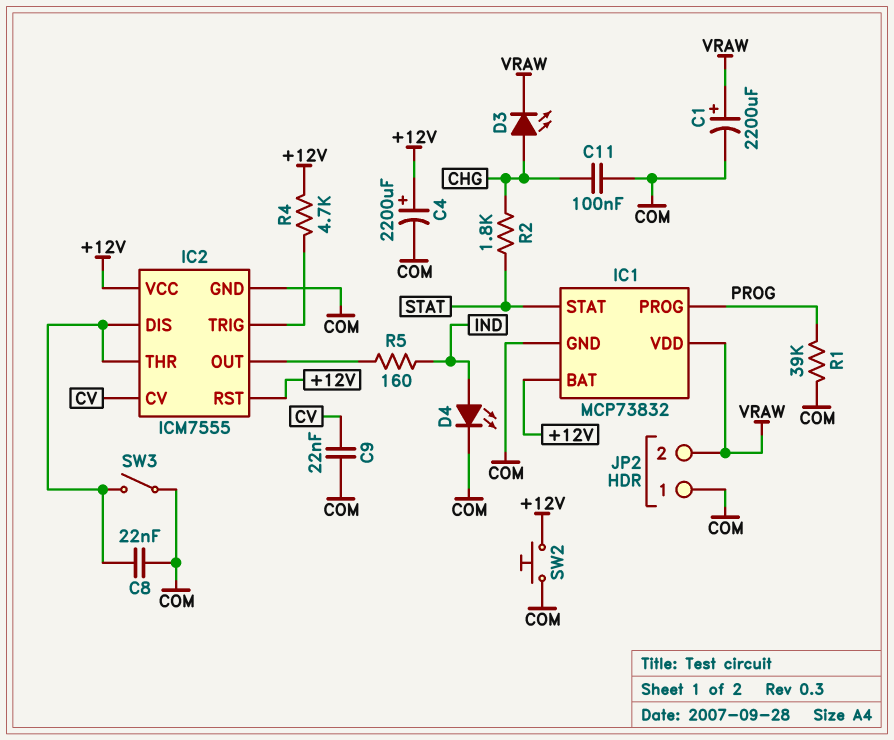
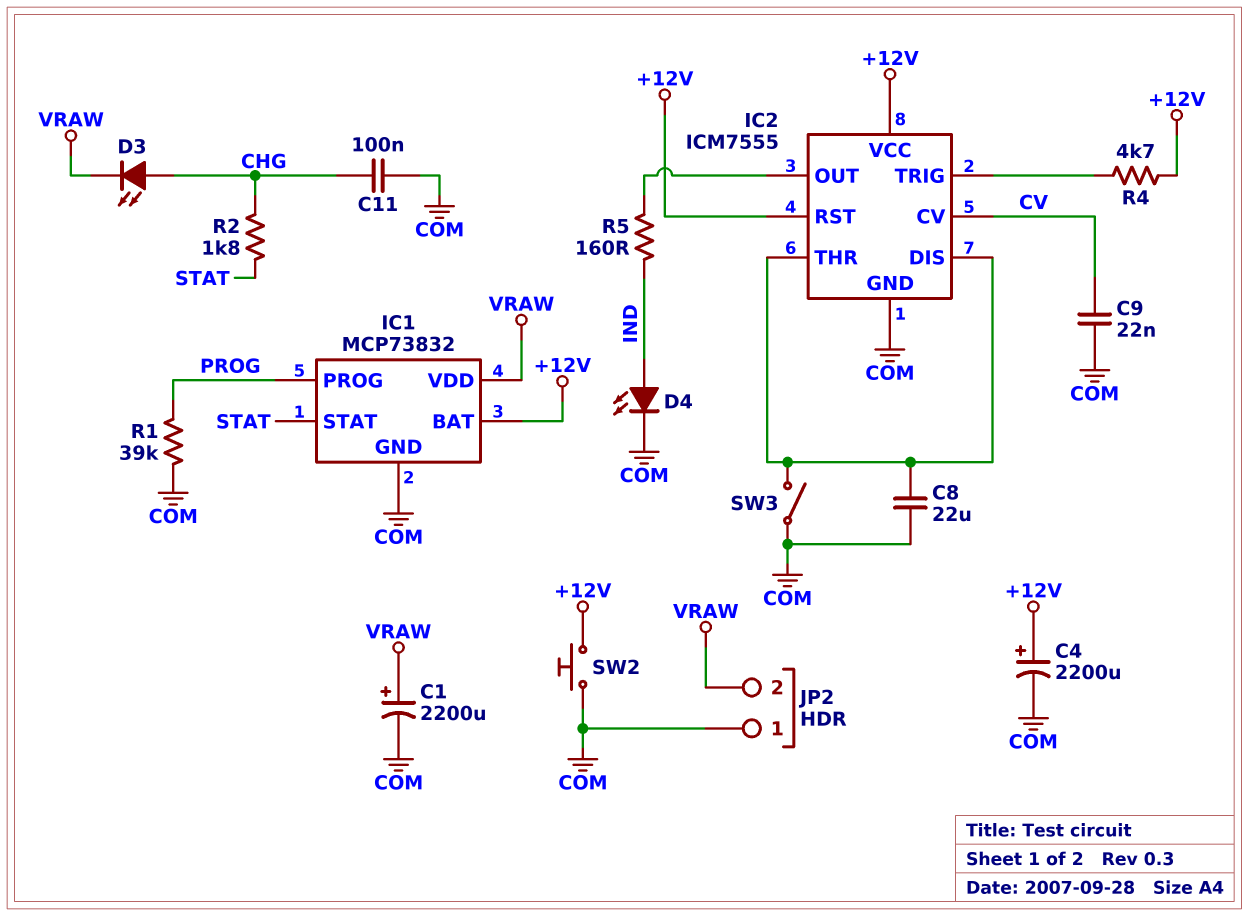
C8: 22nF (COM, IC2/DIS) -> 22uF (COM, IC2/DIS)

